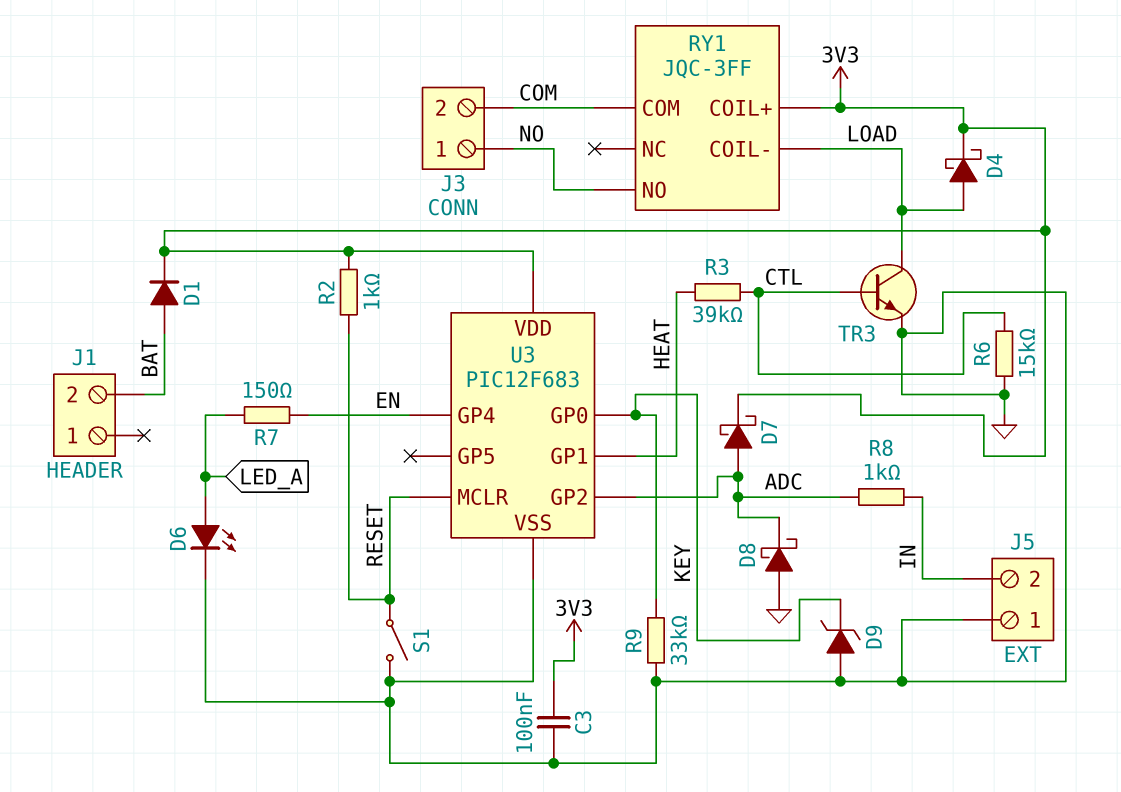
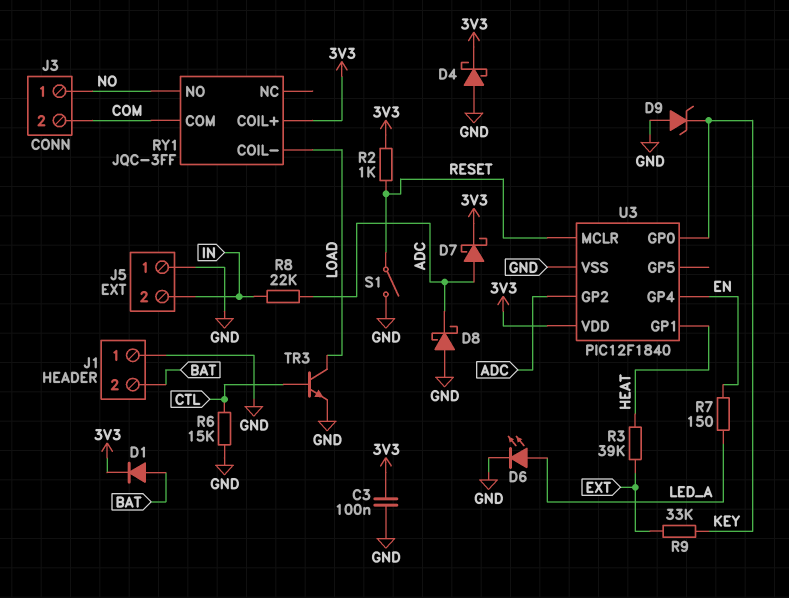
D4: schottky (A LOAD, K 3V3) -> schottky (A GND, K 3V3)
J1 pin 1: none -> GND
R3: 39k (CTL, HEAT) -> 39k (EXT, HEAT)
R8: 1k (ADC, IN) -> 22k (ADC, IN)
R9: 33k (GND, KEY) -> 33k (EXT, KEY)
U3: PIC12F683 -> PIC12F1840

